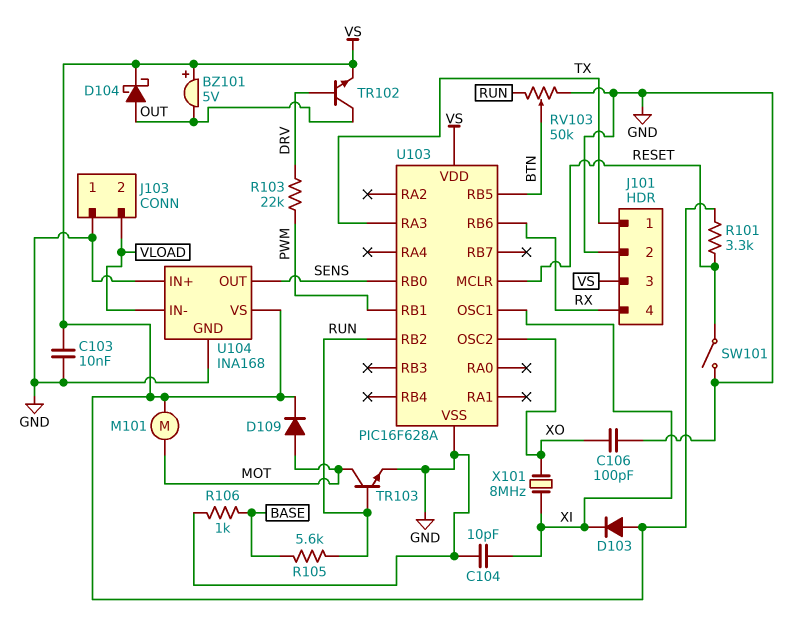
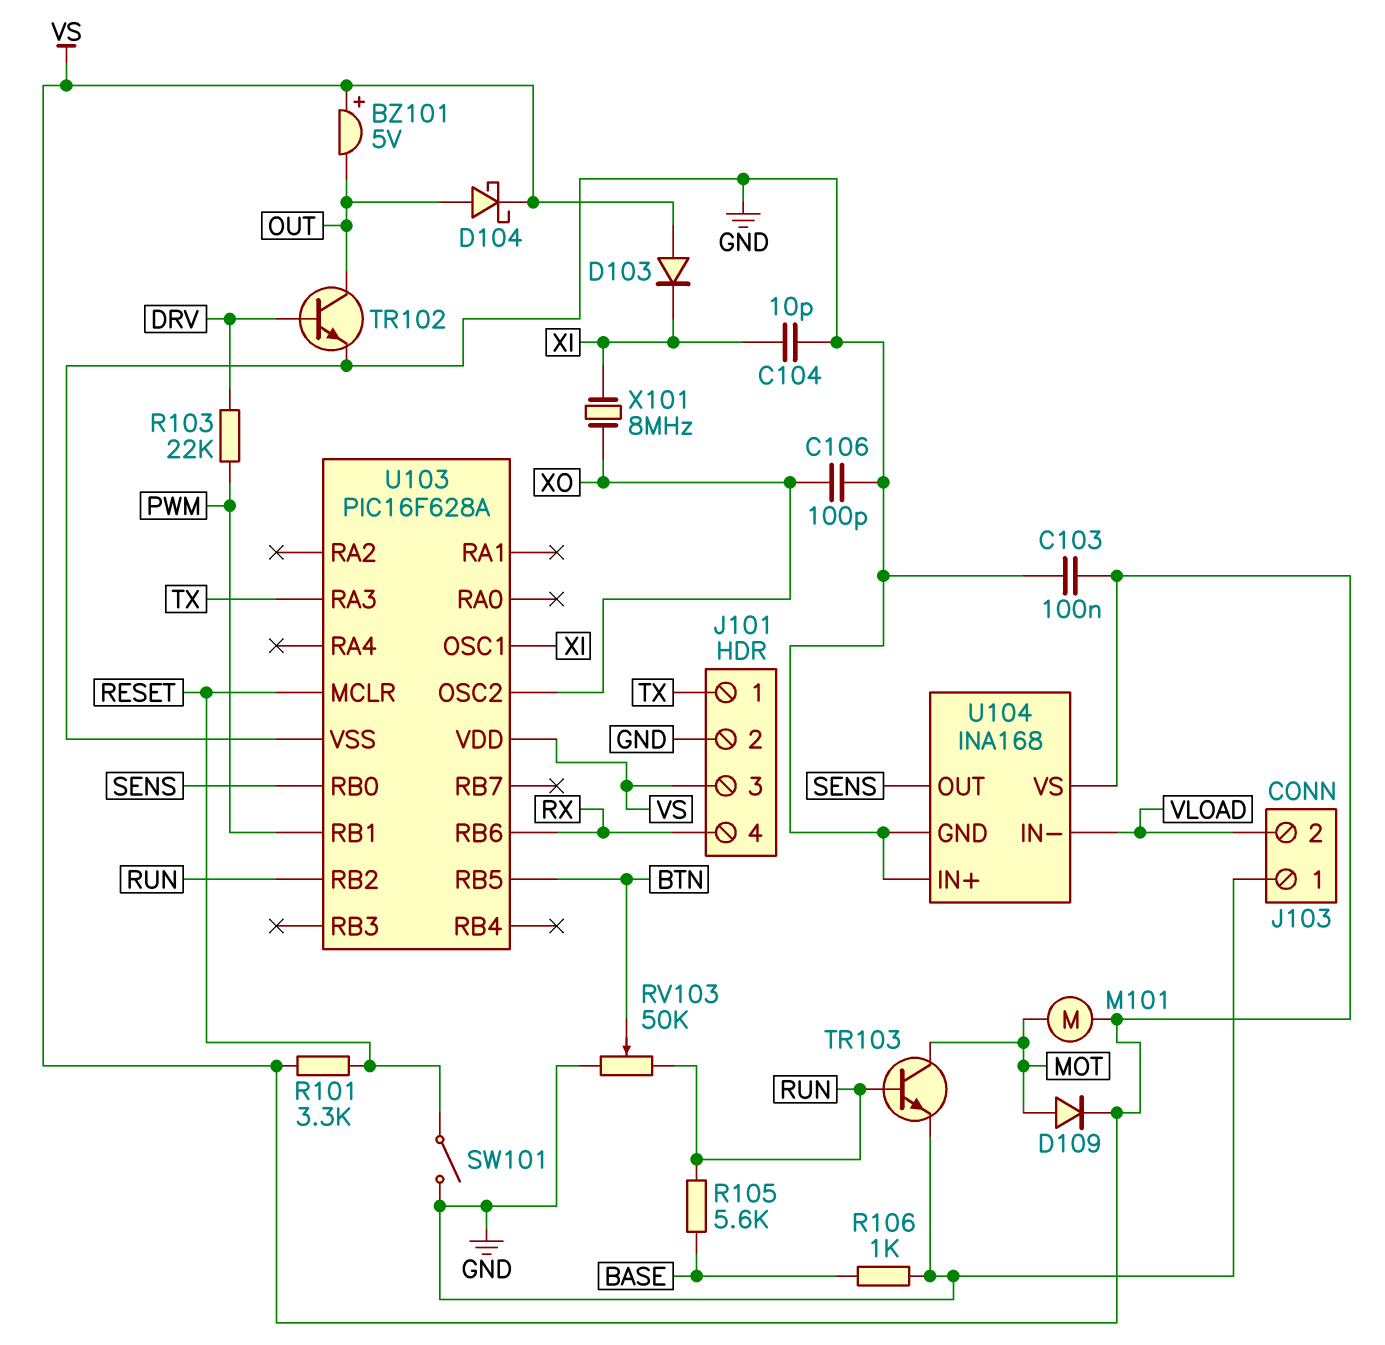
C103: 10nF (GND, VS) -> 100nF (GND, VS)
TR102: NPN (B DRV, C OUT, E VS) -> NPN (B DRV, C OUT, E GND)

